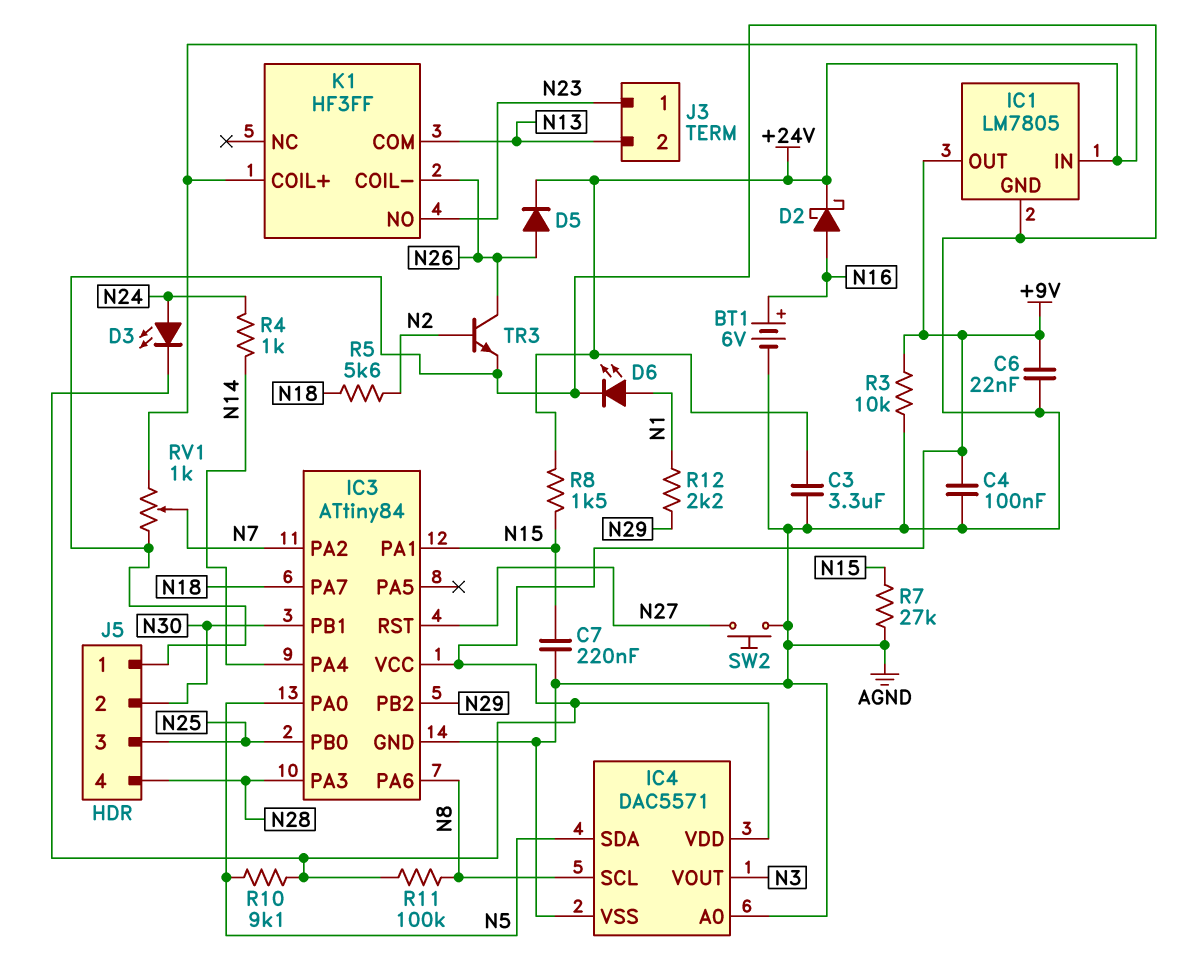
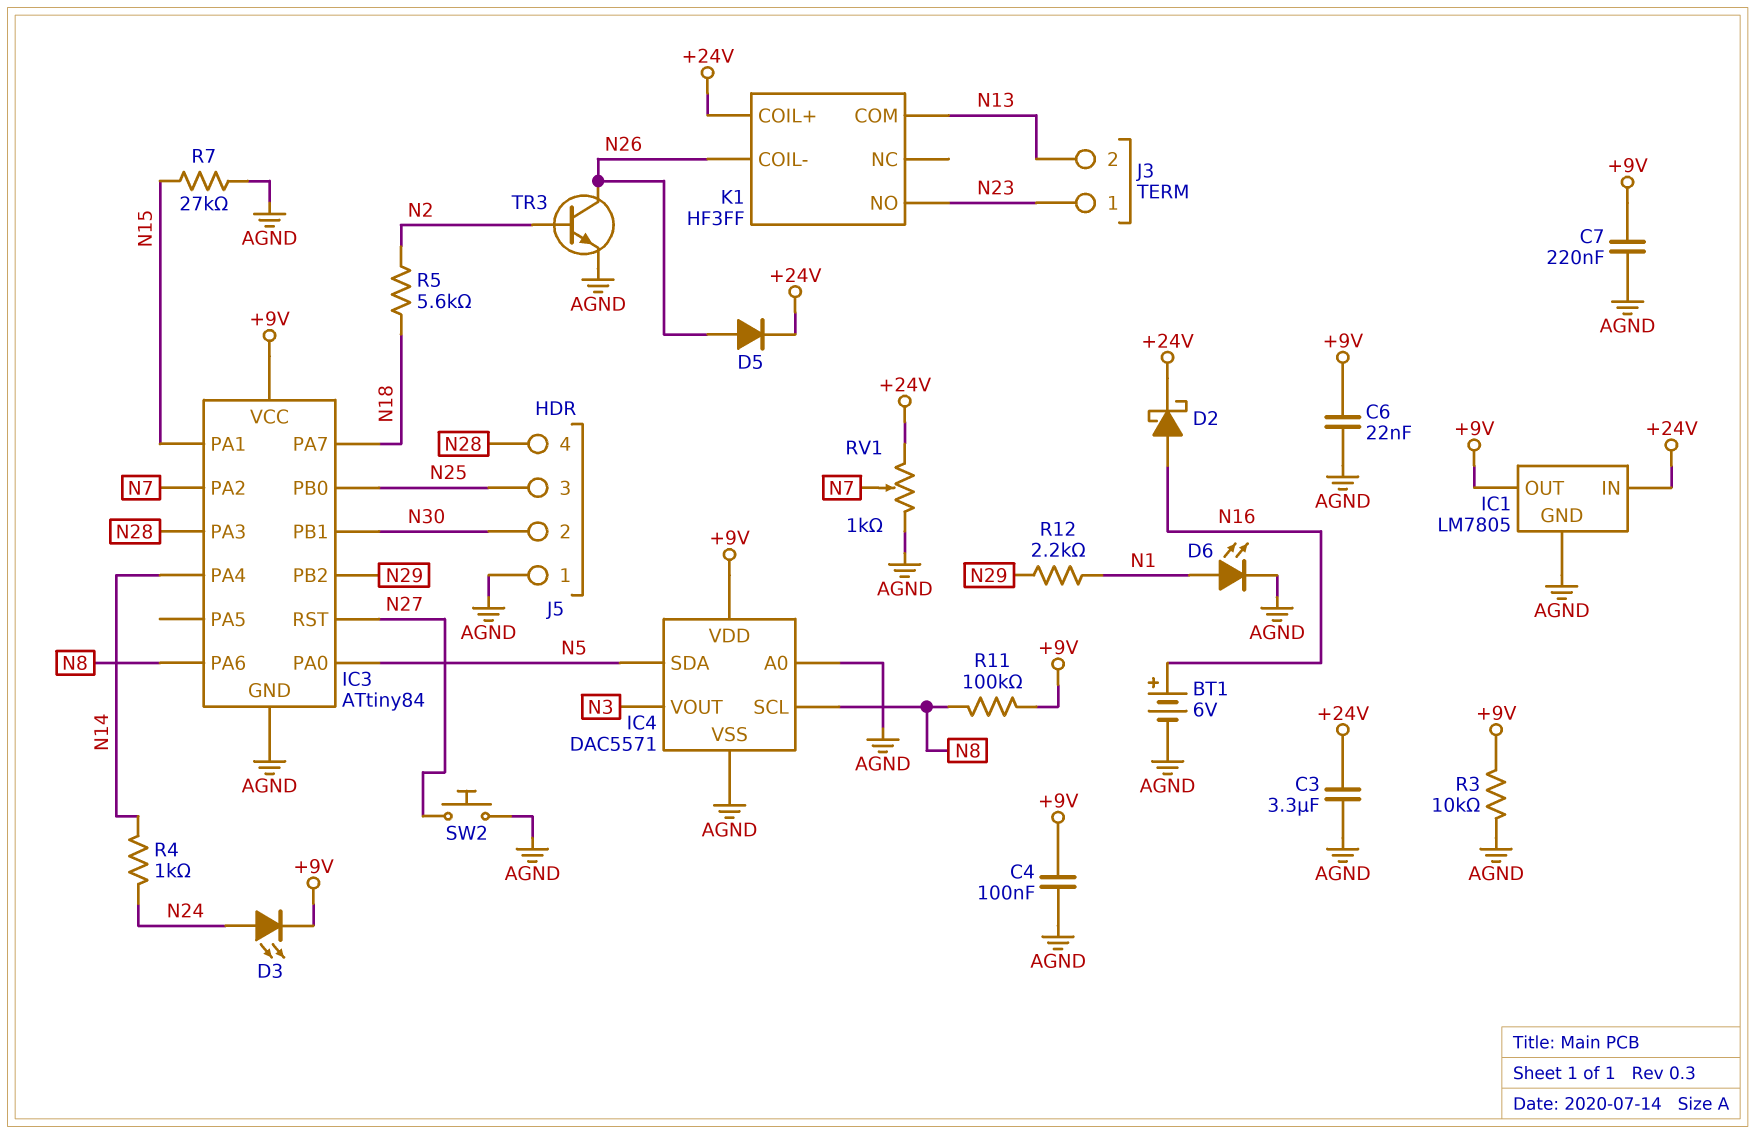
C7: 220nF (AGND, N15) -> 220nF (+9V, AGND)
R8: 1.5k (+24V, N15) -> none
R10: 9.1k (+9V, N5) -> none

